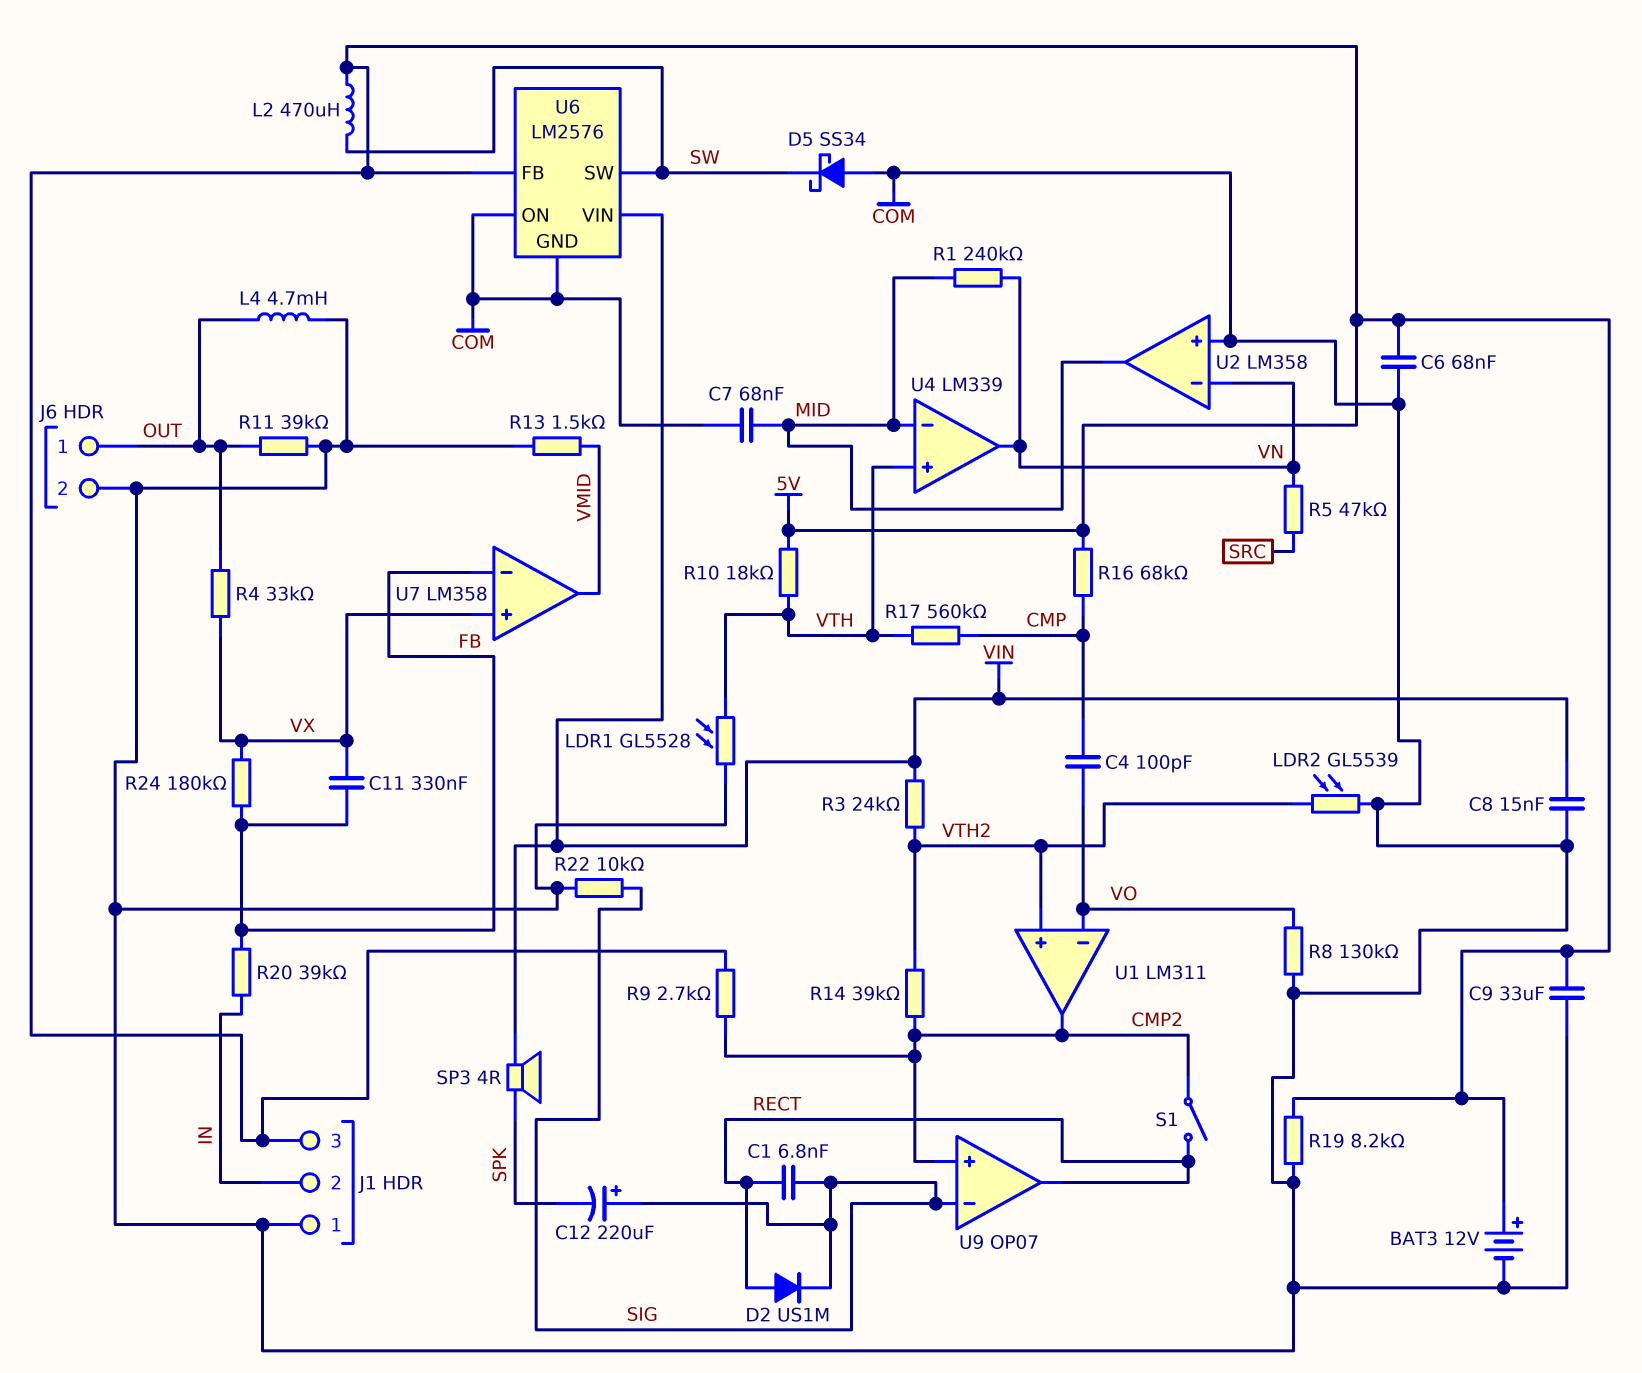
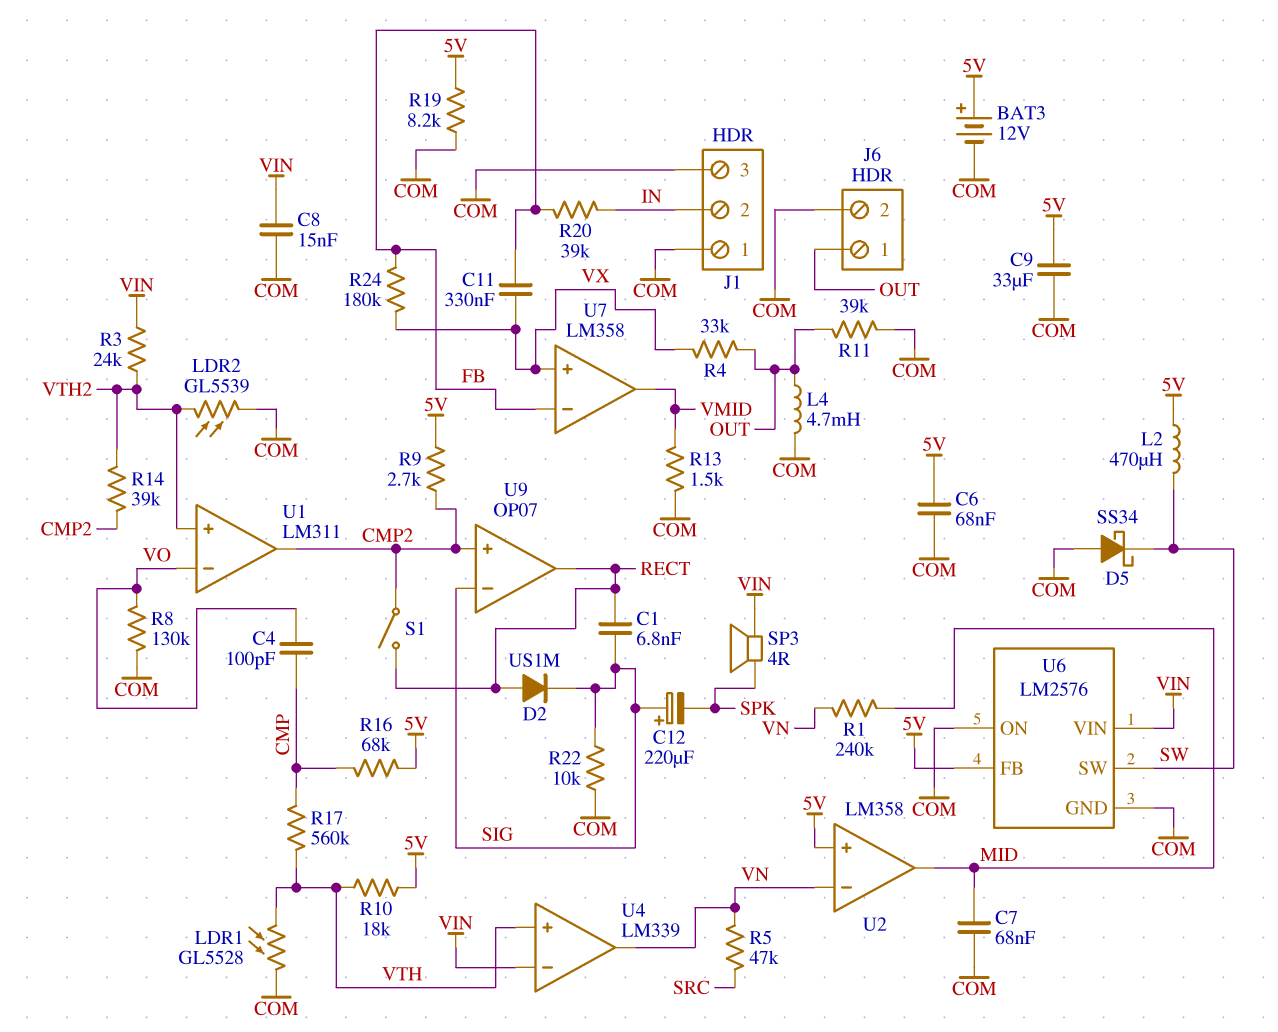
J1 pin 3: 5V -> COM
U2 pin in+: COM -> 5V
U4 pin in-: MID -> VIN

